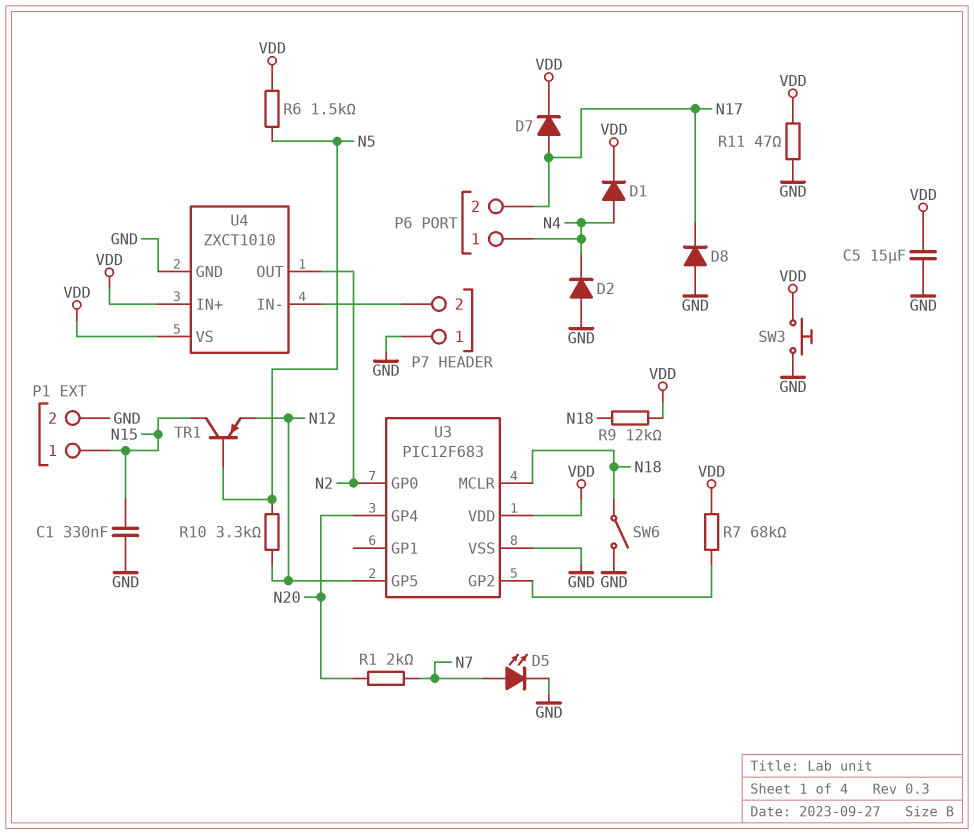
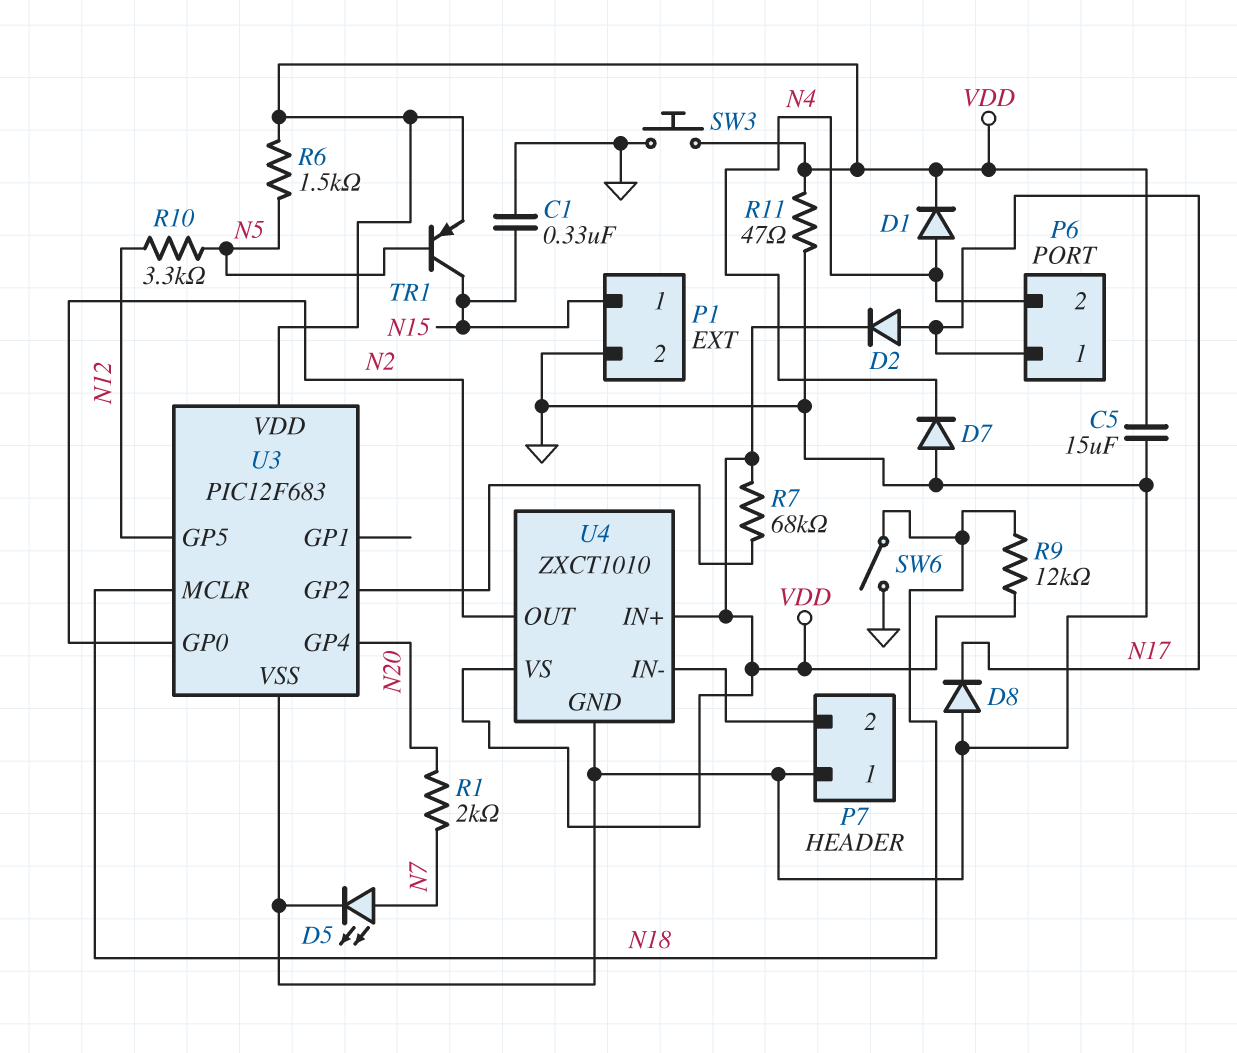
D2: diode (A GND, K N4) -> diode (A N17, K VDD)
D7: diode (A N17, K VDD) -> diode (A GND, K N4)
P6 pin 1: N4 -> N17
P6 pin 2: N17 -> N4
TR1: PNP (B N5, C N15, E N12) -> PNP (B N5, C N15, E VDD)

